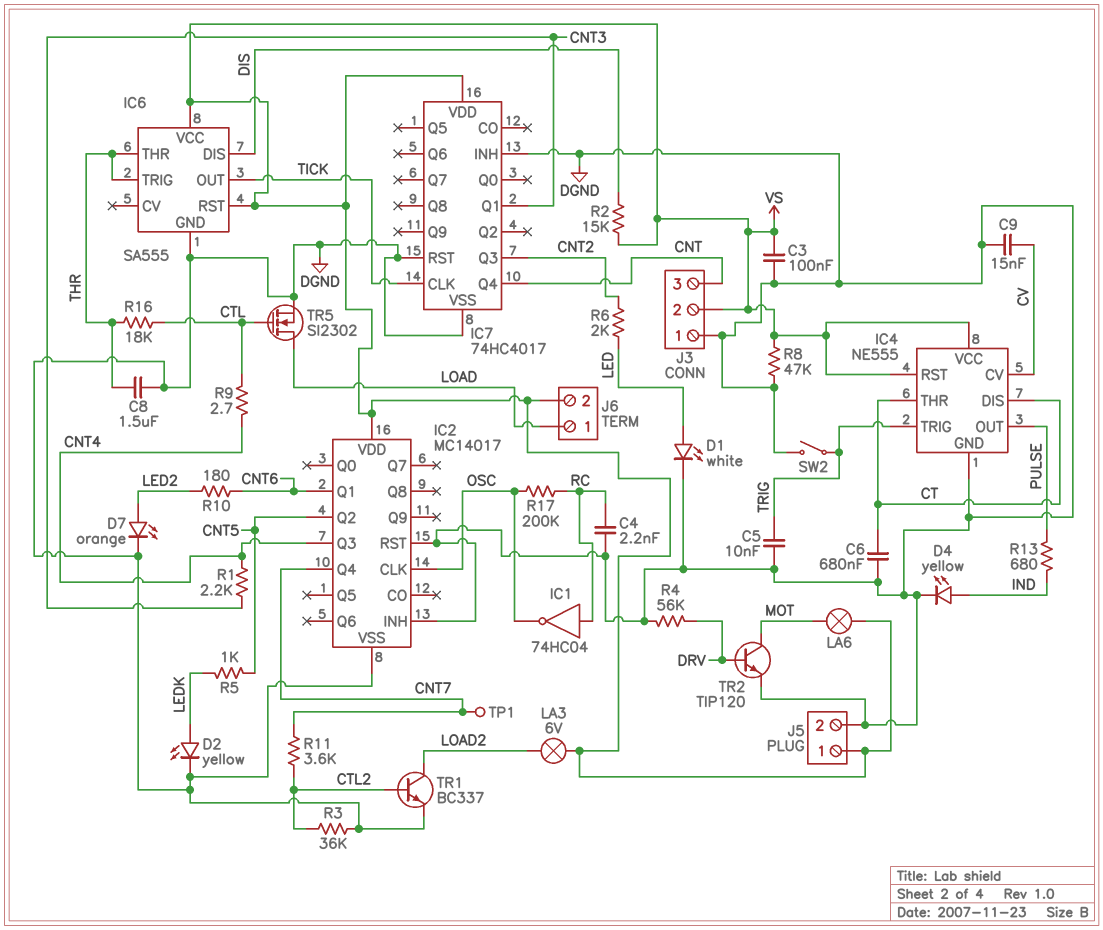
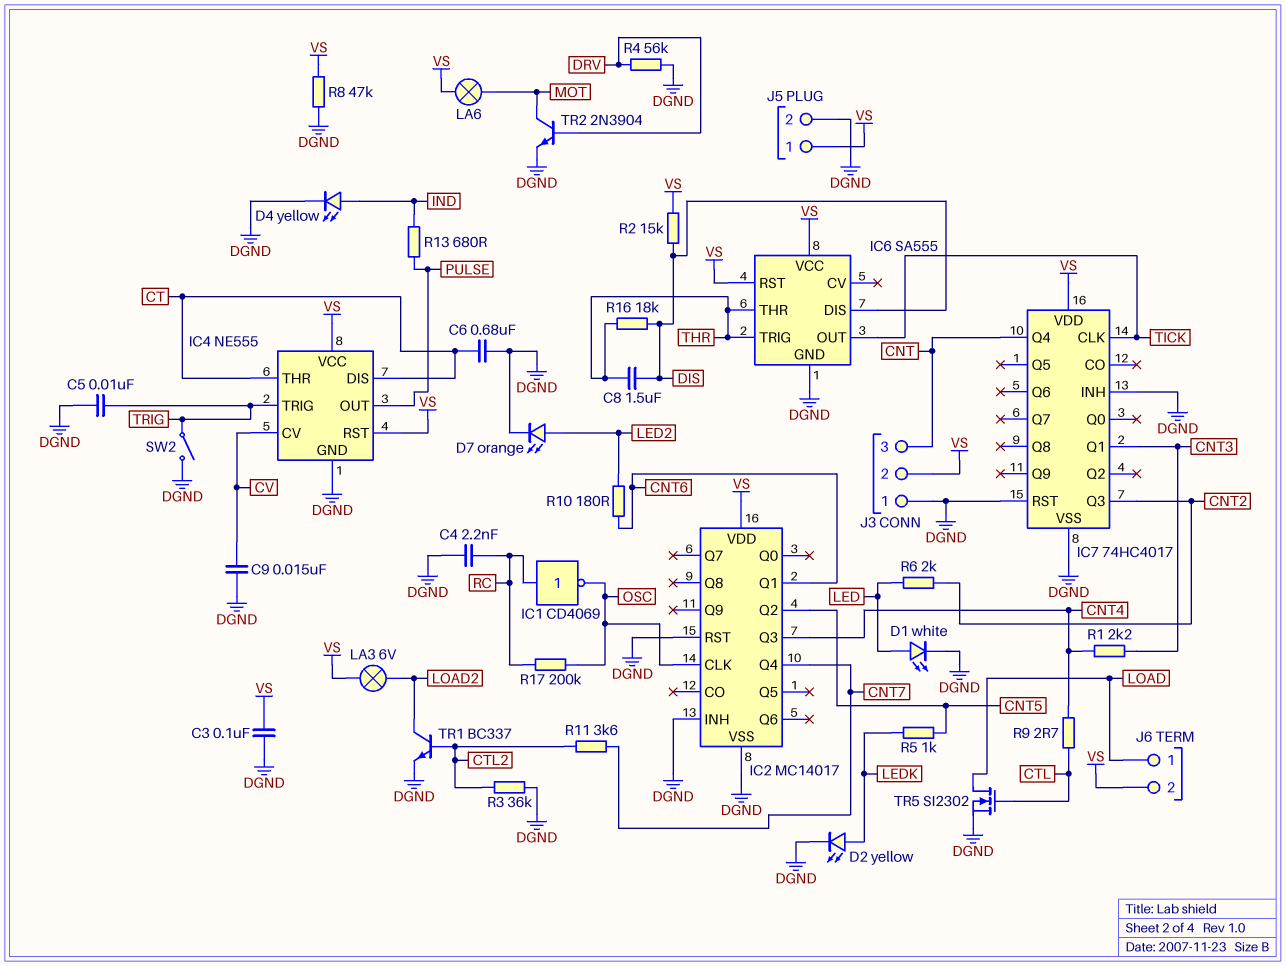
C8: 1.5uF (DGND, THR) -> 1.5uF (DIS, THR)
IC1: NOT 74HC04 (in RC, out OSC) -> NOT CD4069 (in RC, out OSC)
R16: 18k (CTL, THR) -> 18k (DIS, THR)
TP1: test point (CNT7) -> none
TR2: NPN TIP120 (B DRV, C MOT, E DGND) -> NPN 2N3904 (B DRV, C MOT, E DGND)

